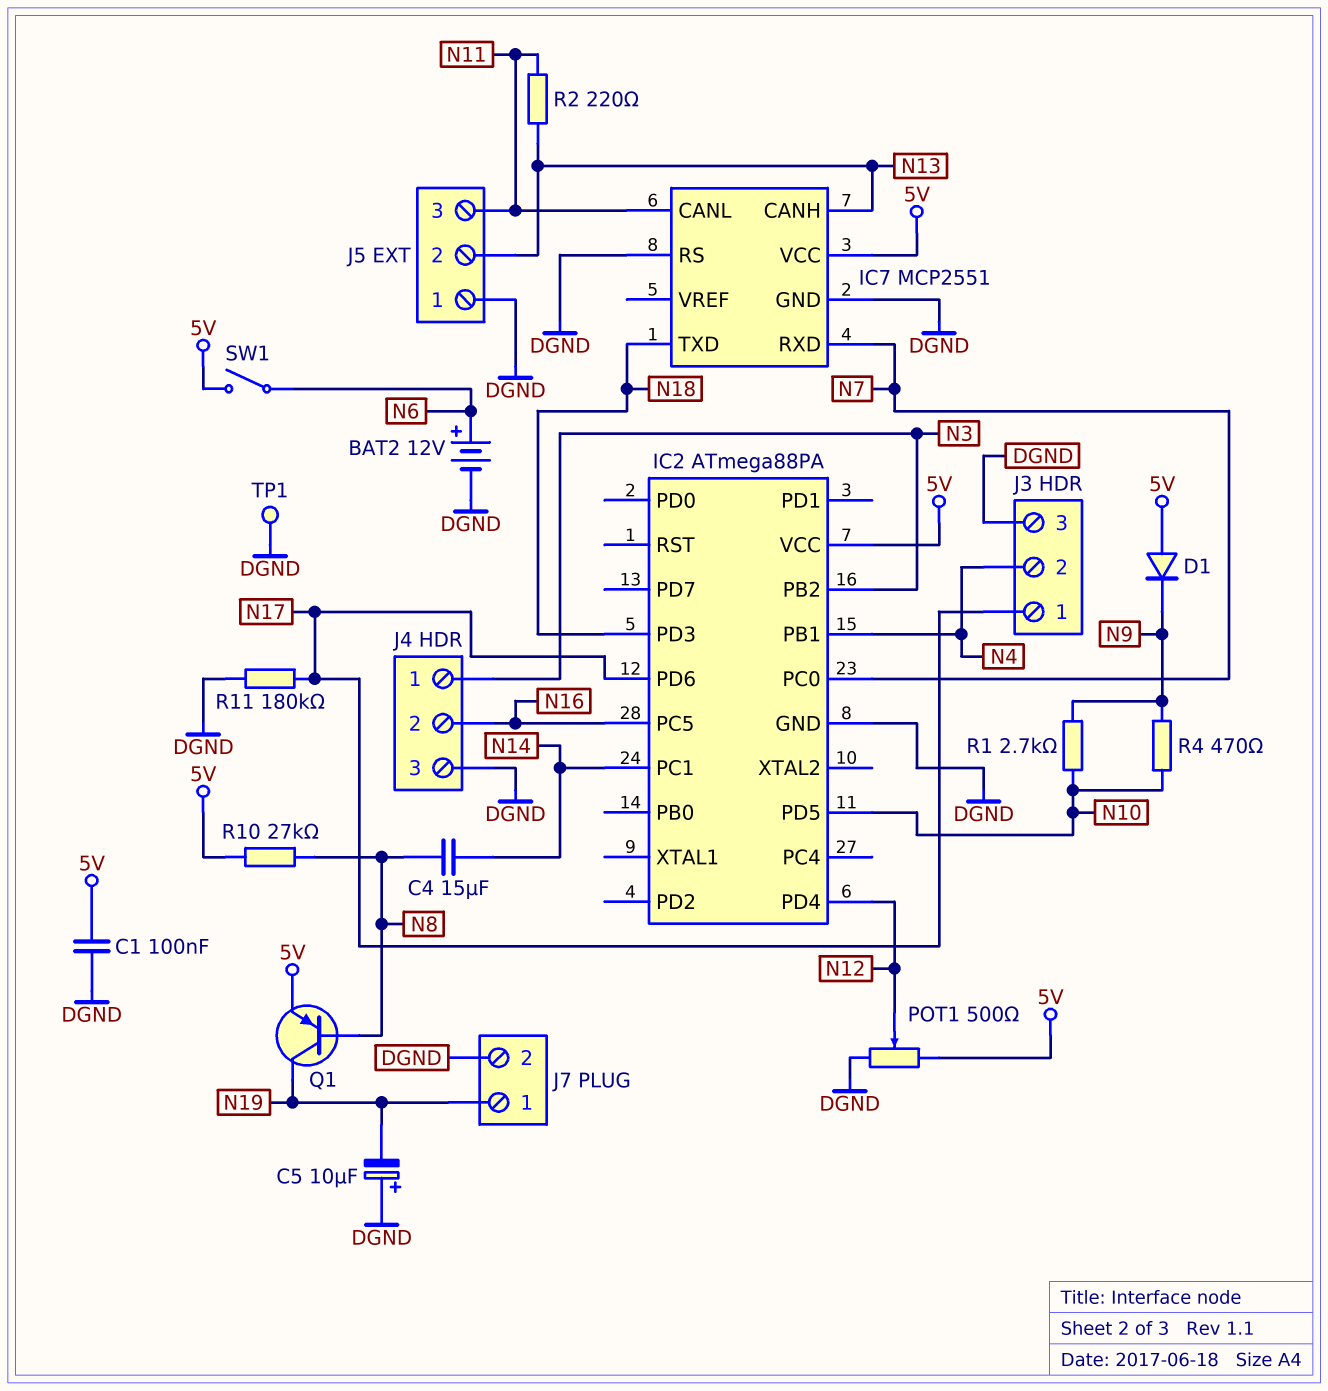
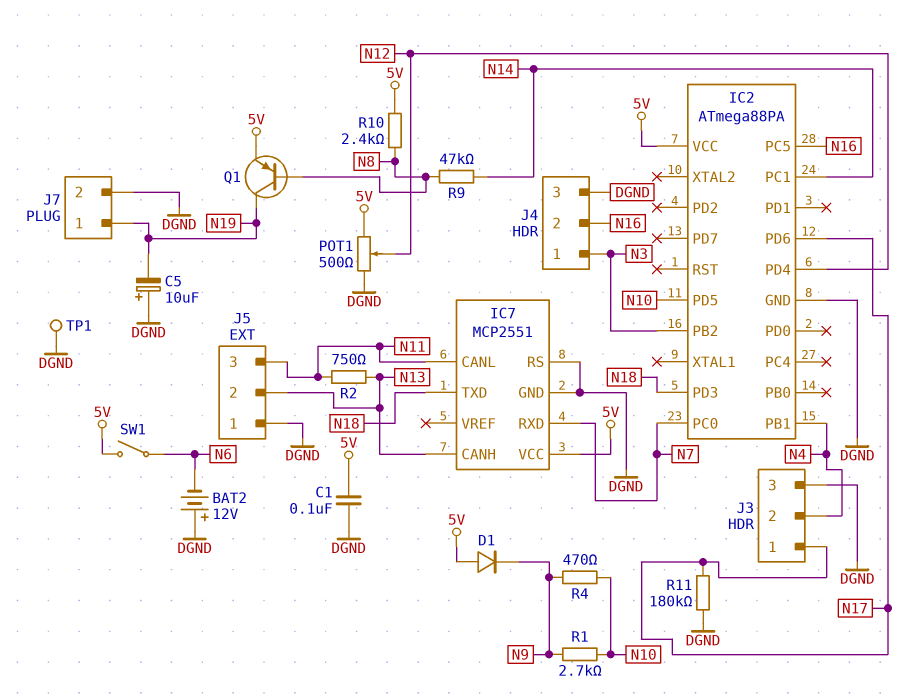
BAT2: 12V (plus N6, minus DGND) -> 12V (plus DGND, minus N6)
C4: 15uF (N8, N14) -> none
R2: 220 (N11, N13) -> 750 (N11, N13)
R9: none -> 47k (N8, N14)
R10: 27k (5V, N8) -> 2.4k (5V, N8)

